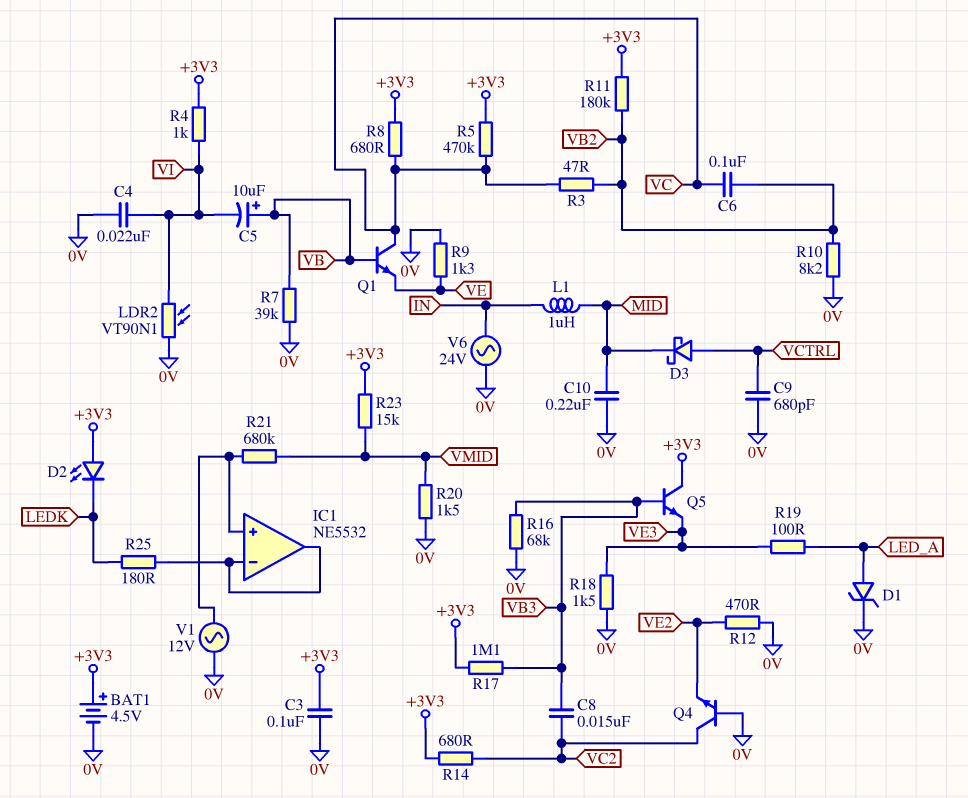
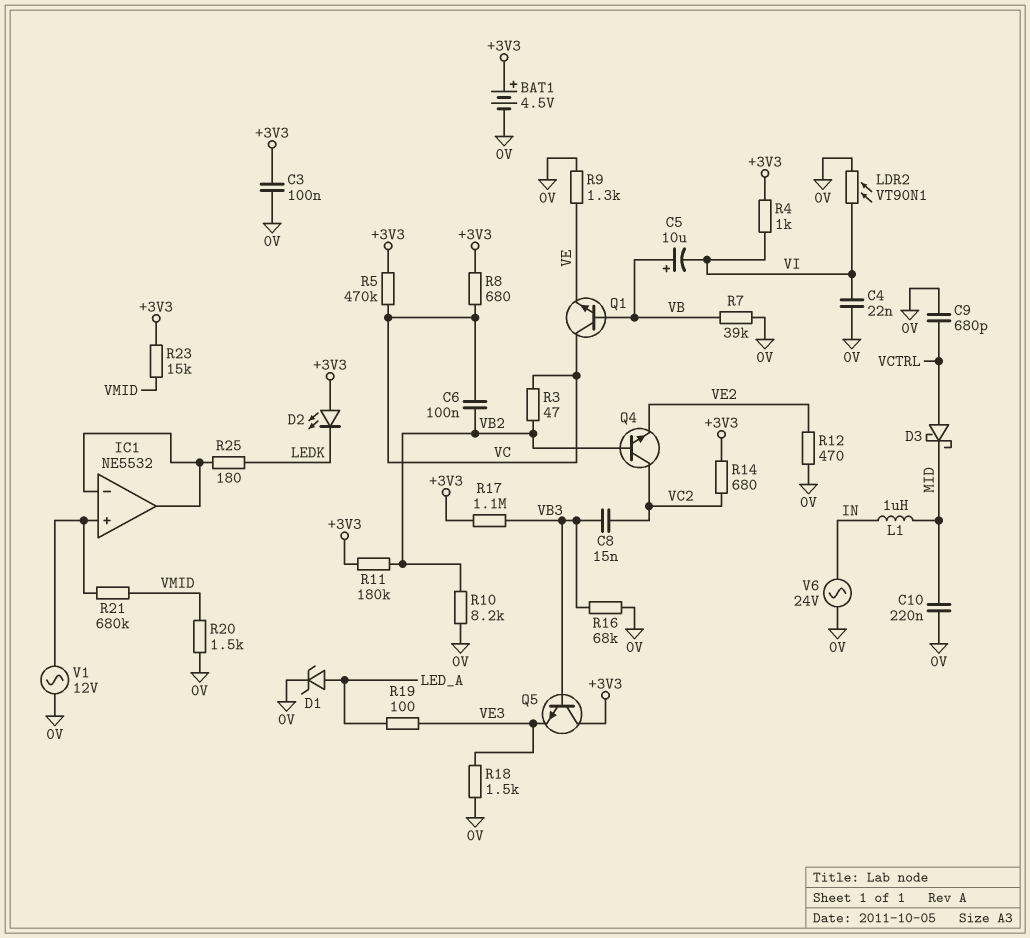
Q4: NPN (B 0V, C VC2, E VE2) -> NPN (B VB2, C VC2, E VE2)

